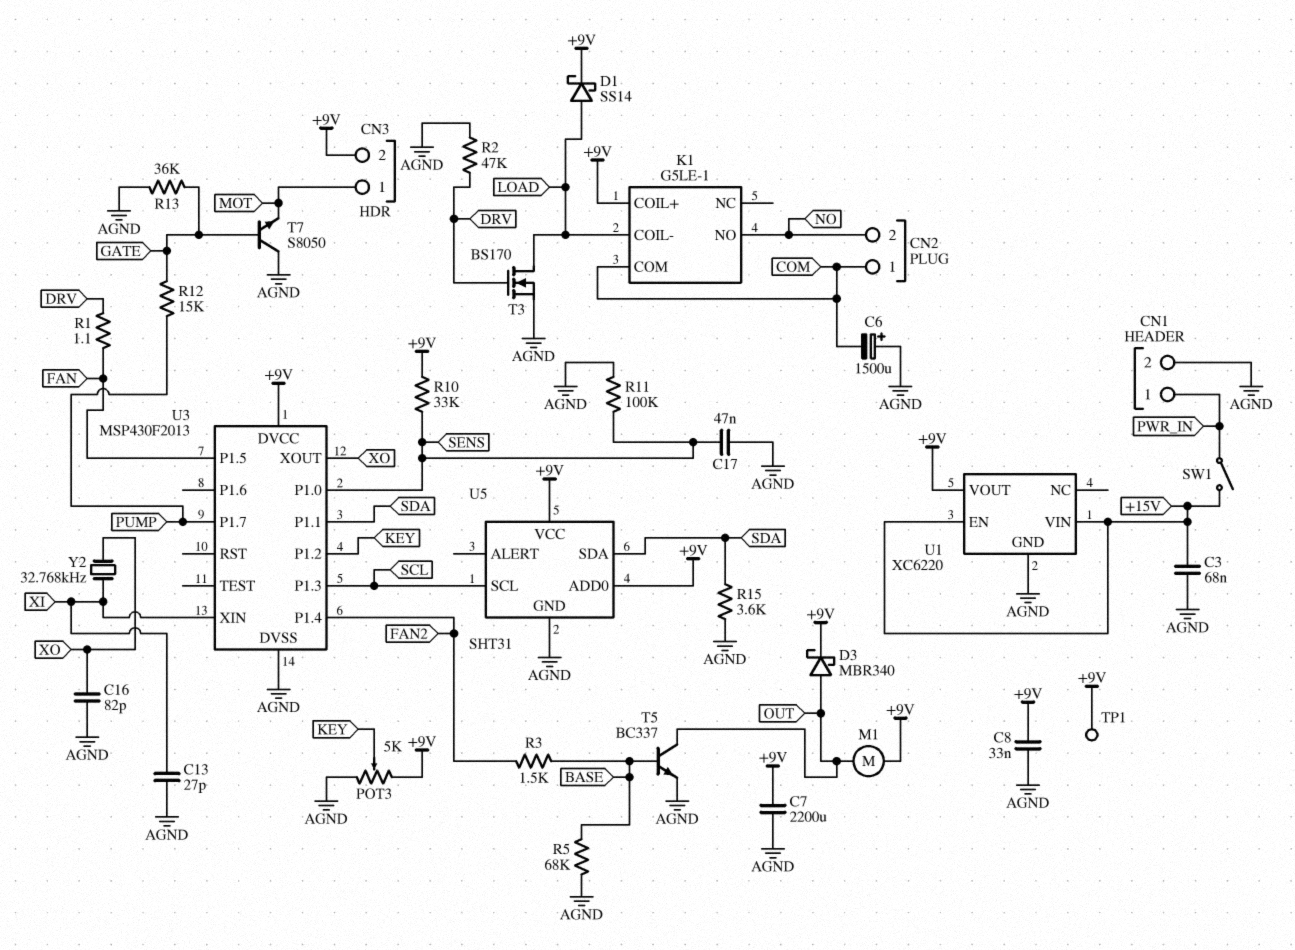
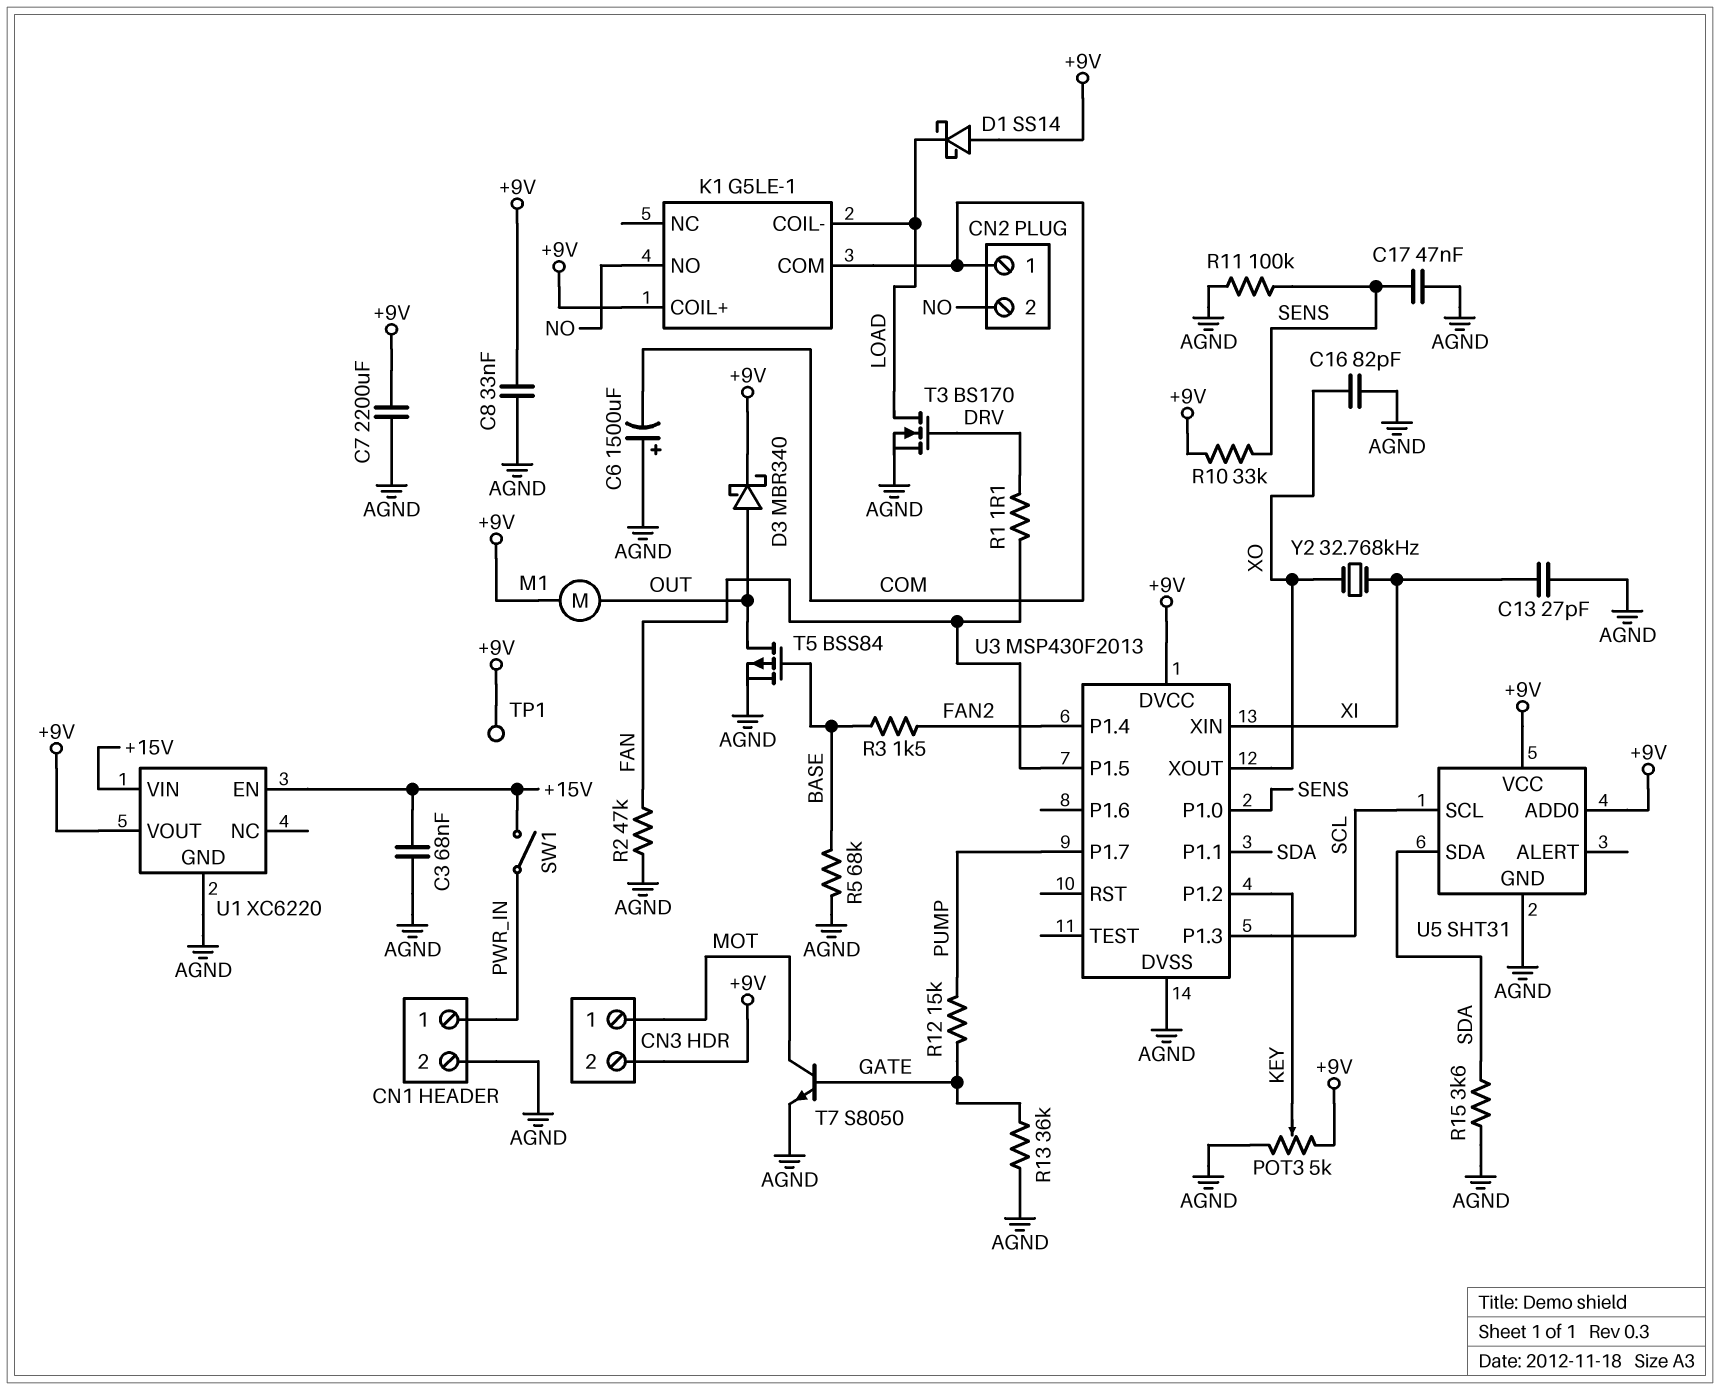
D1: schottky SS14 (A LOAD, K +9V) -> schottky SS14 (A +9V, K LOAD)
R2: 47k (AGND, DRV) -> 47k (AGND, FAN)
T5: NPN BC337 (B BASE, C OUT, E AGND) -> PMOS BSS84 (G BASE, D OUT, S AGND)
T7: NPN S8050 (B GATE, C AGND, E MOT) -> NPN S8050 (B GATE, C MOT, E AGND)

